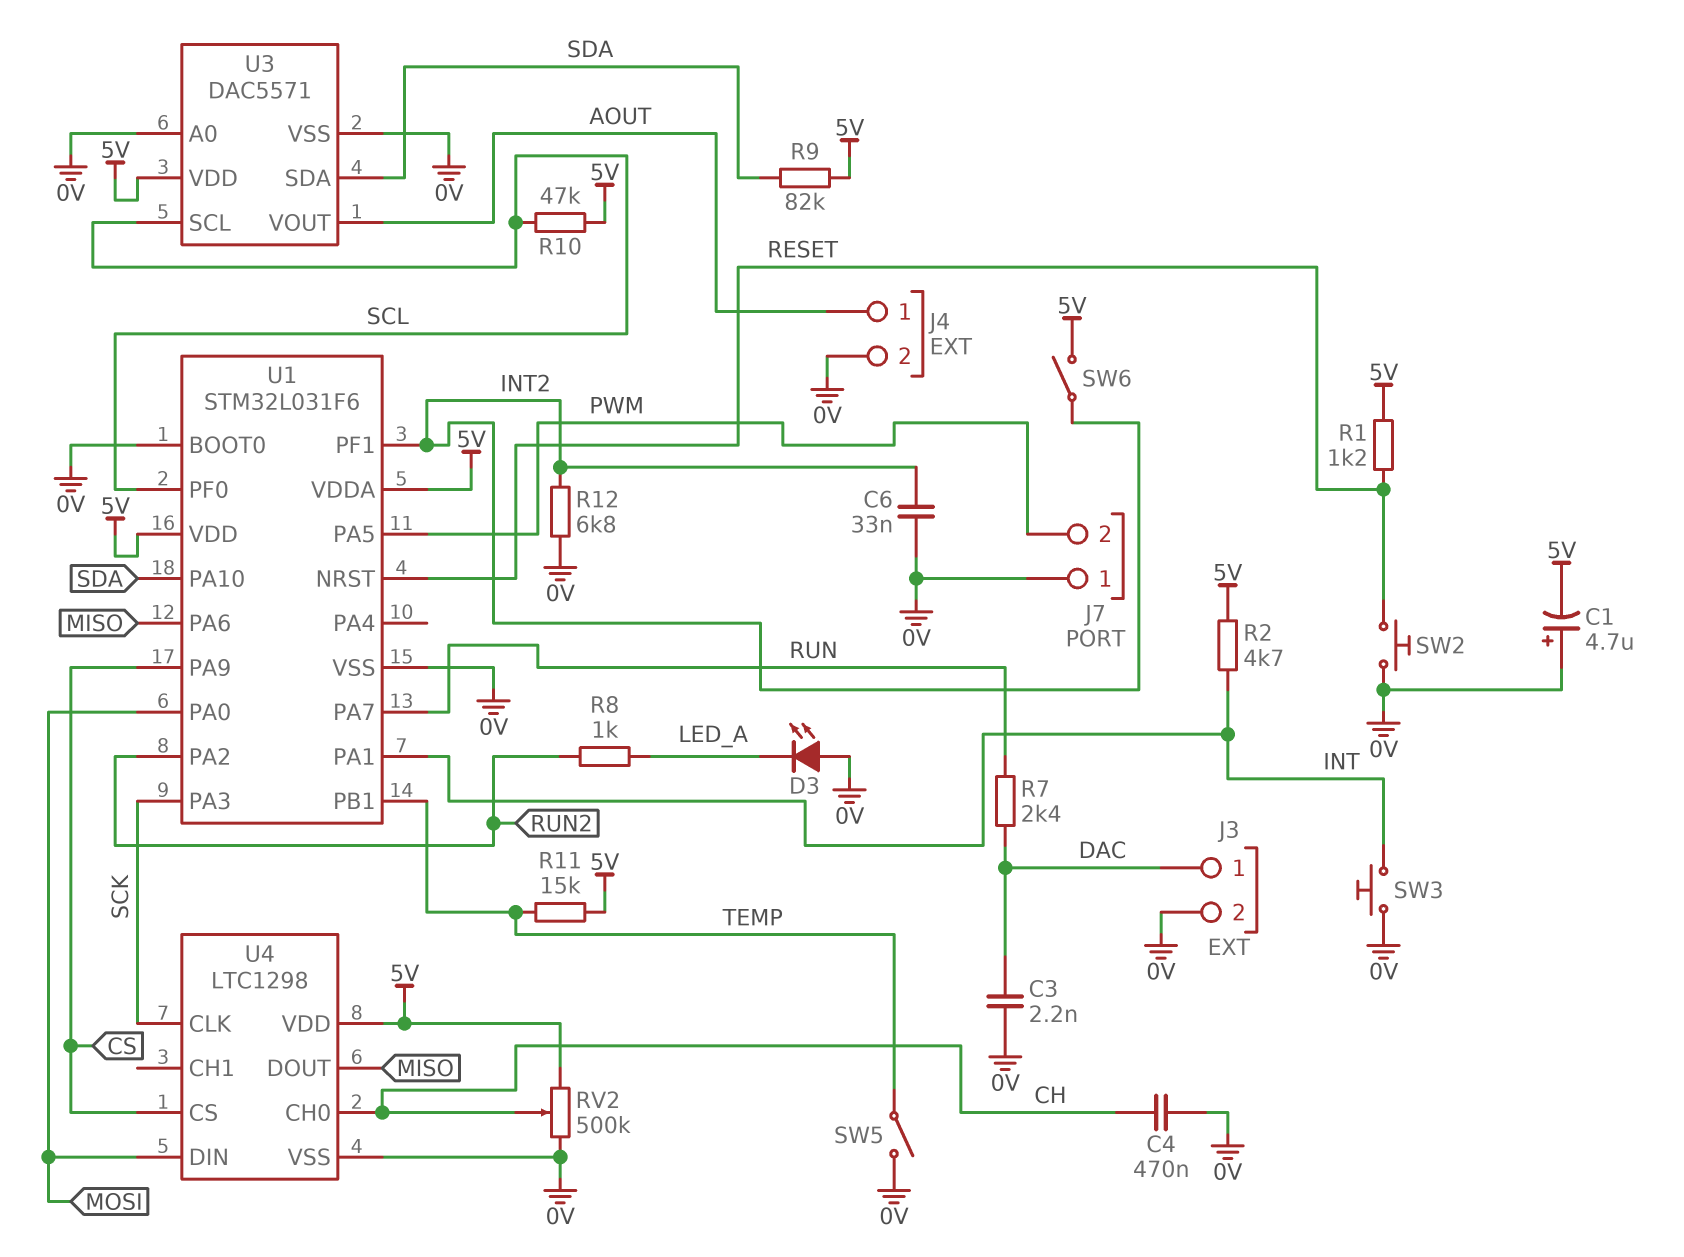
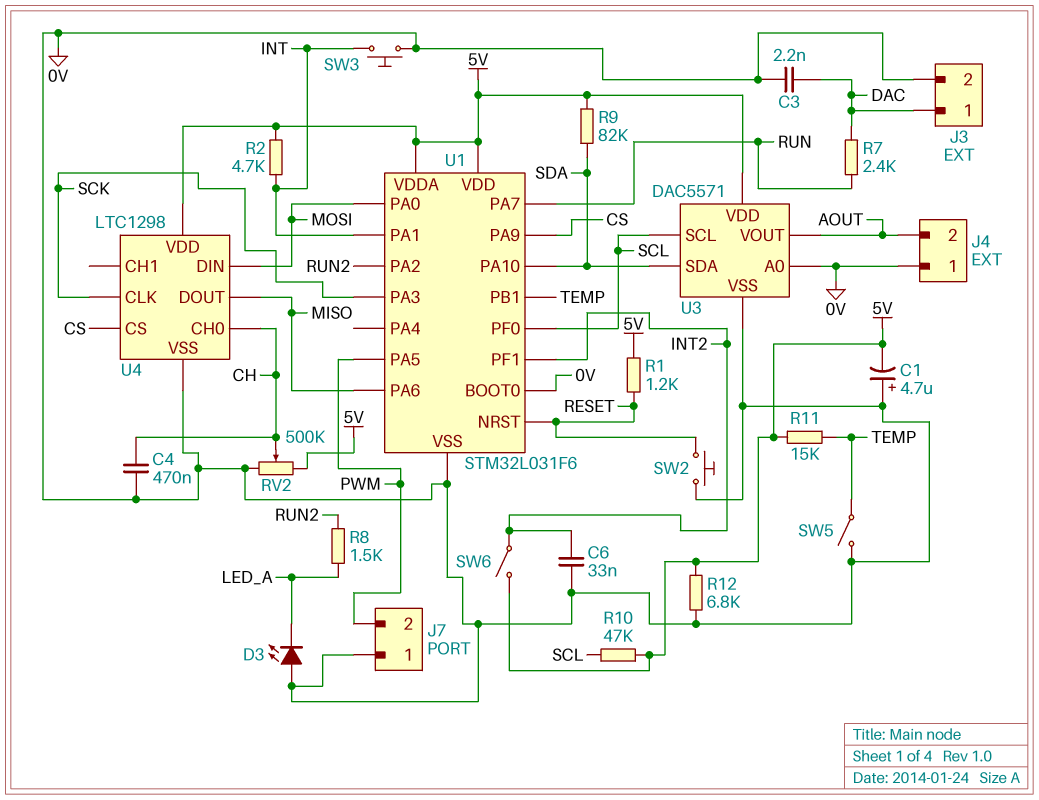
J4 pin 1: AOUT -> 0V
J4 pin 2: 0V -> AOUT
R8: 1k (LED_A, RUN2) -> 1.5k (LED_A, RUN2)
R12: 6.8k (0V, INT2) -> 6.8k (0V, 5V)

